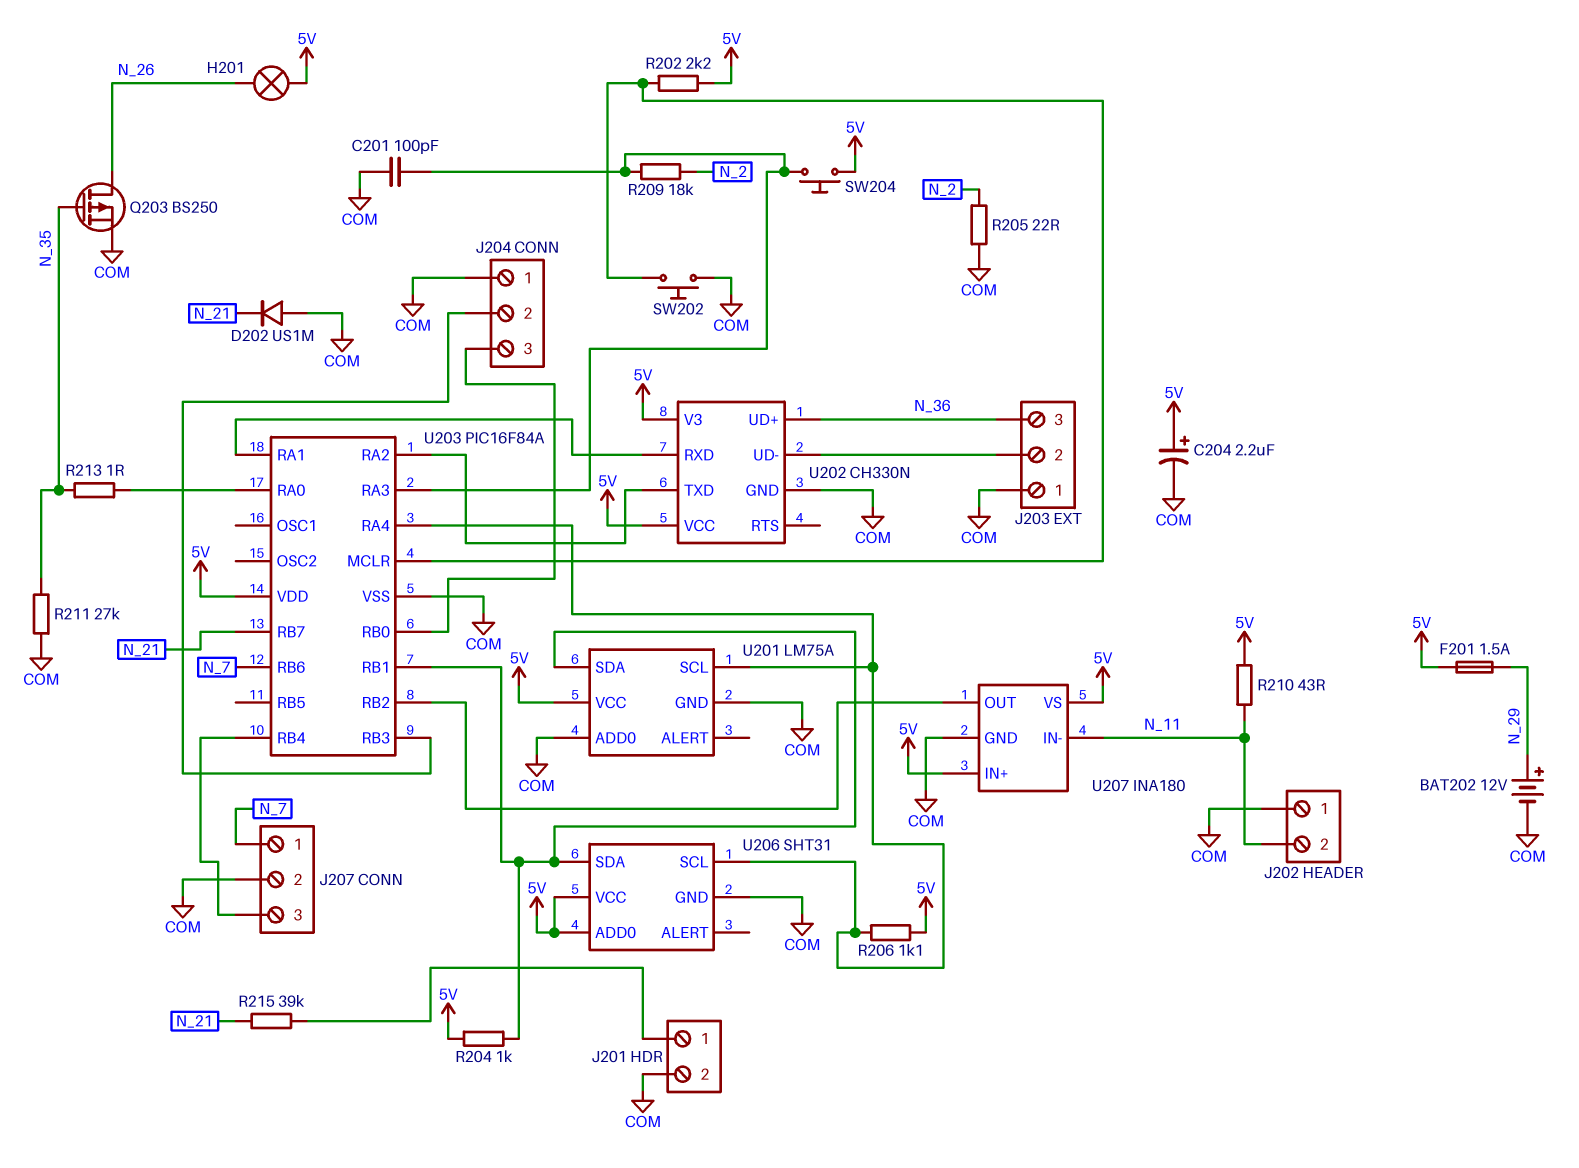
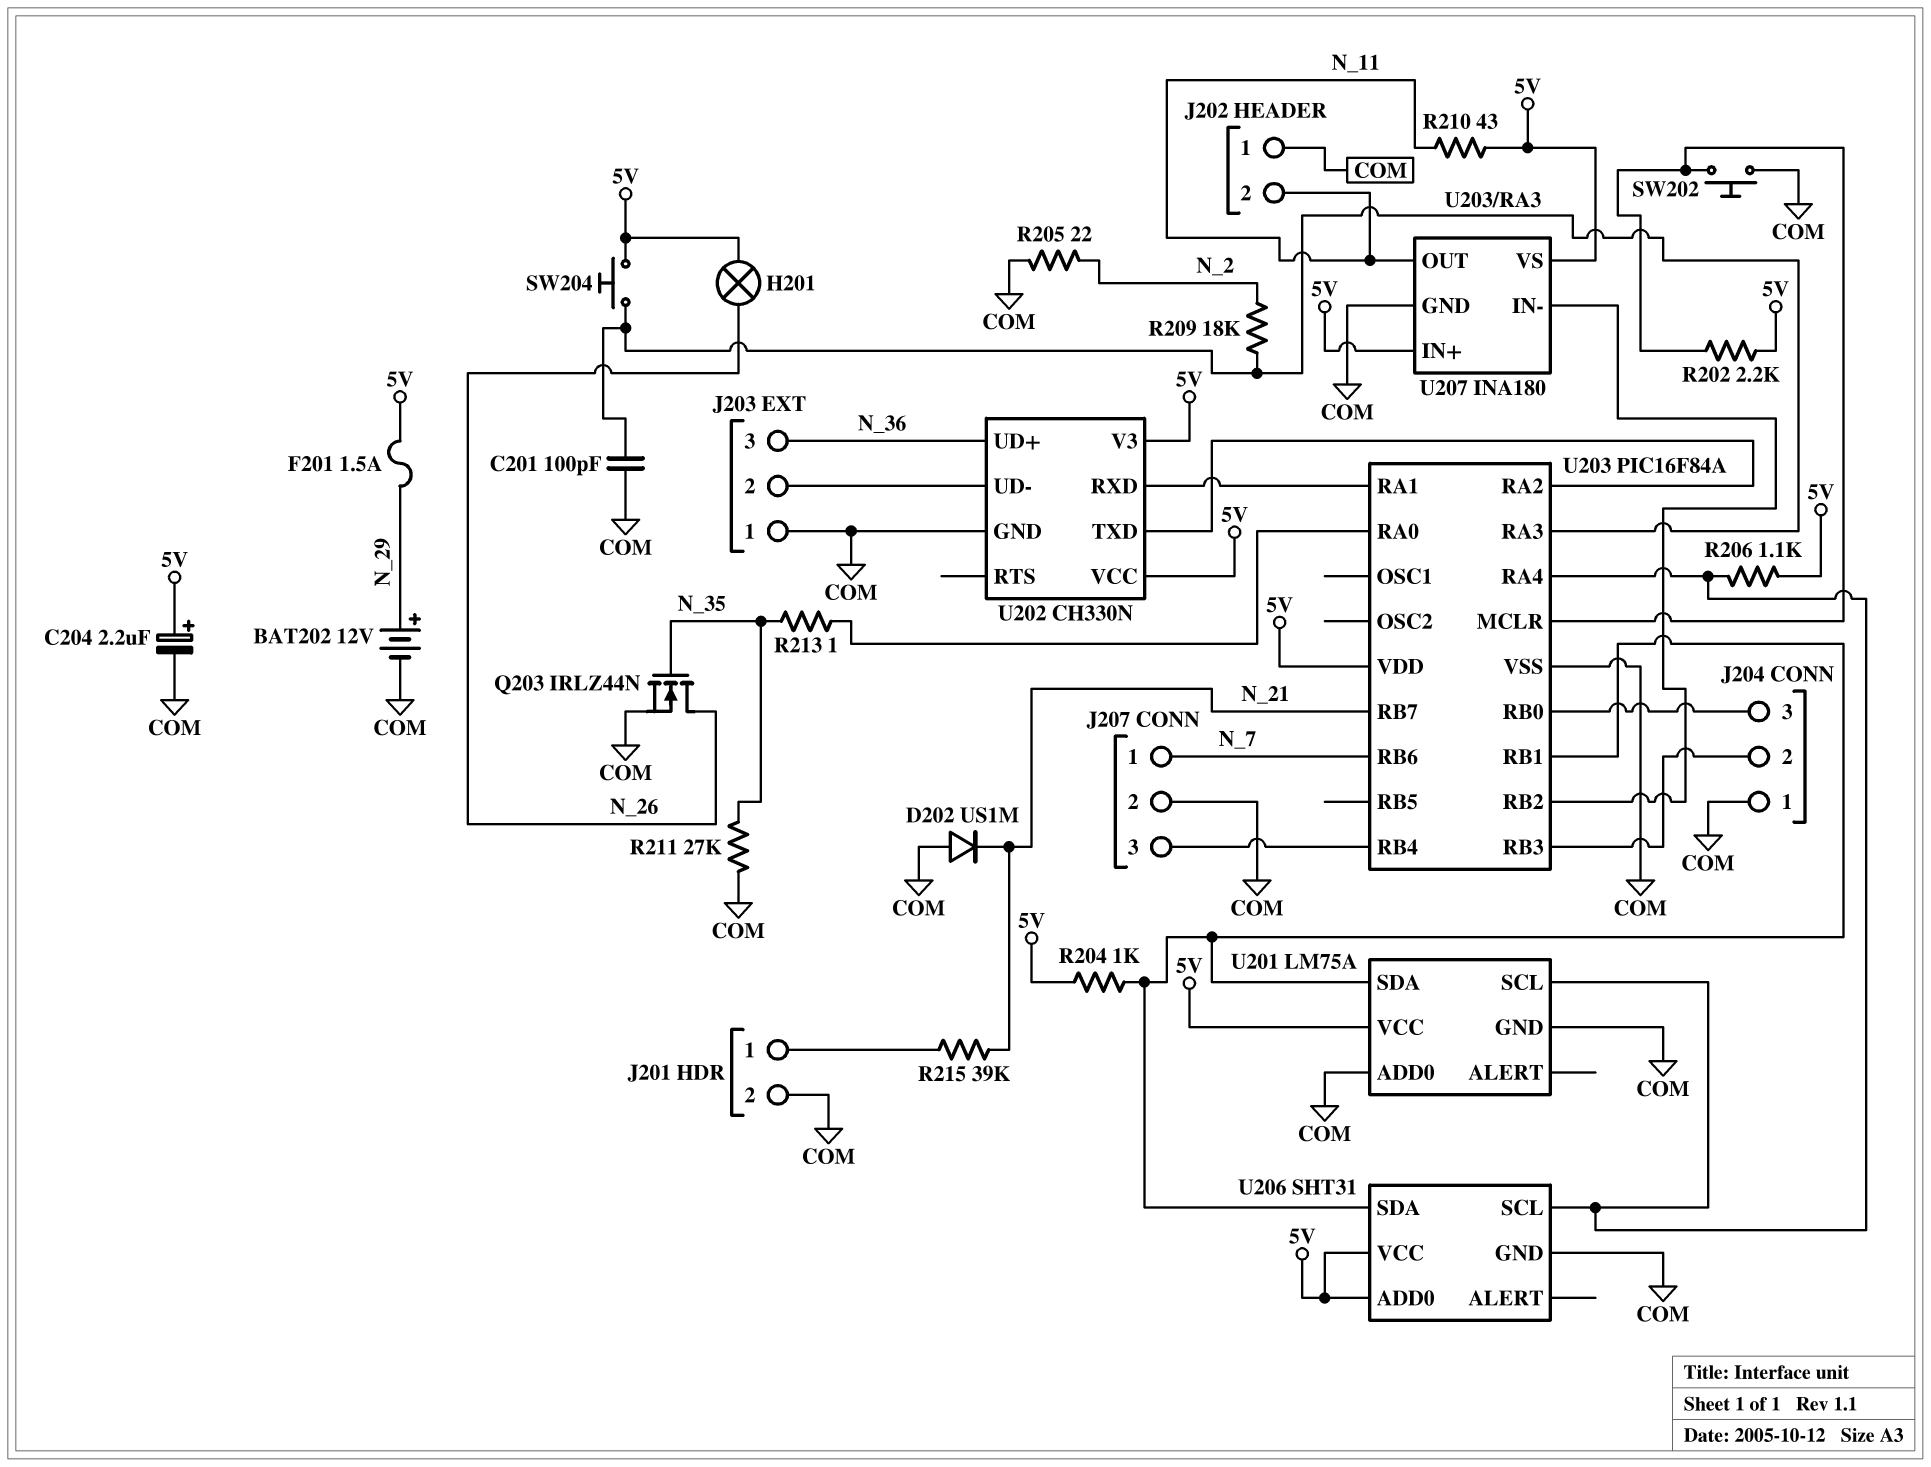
Q203: PMOS BS250 (G N_35, D N_26, S COM) -> NMOS IRLZ44N (G N_35, D N_26, S COM)
U207 pin IN-: N_11 -> U203/RB2
U207 pin OUT: U203/RB2 -> N_11

